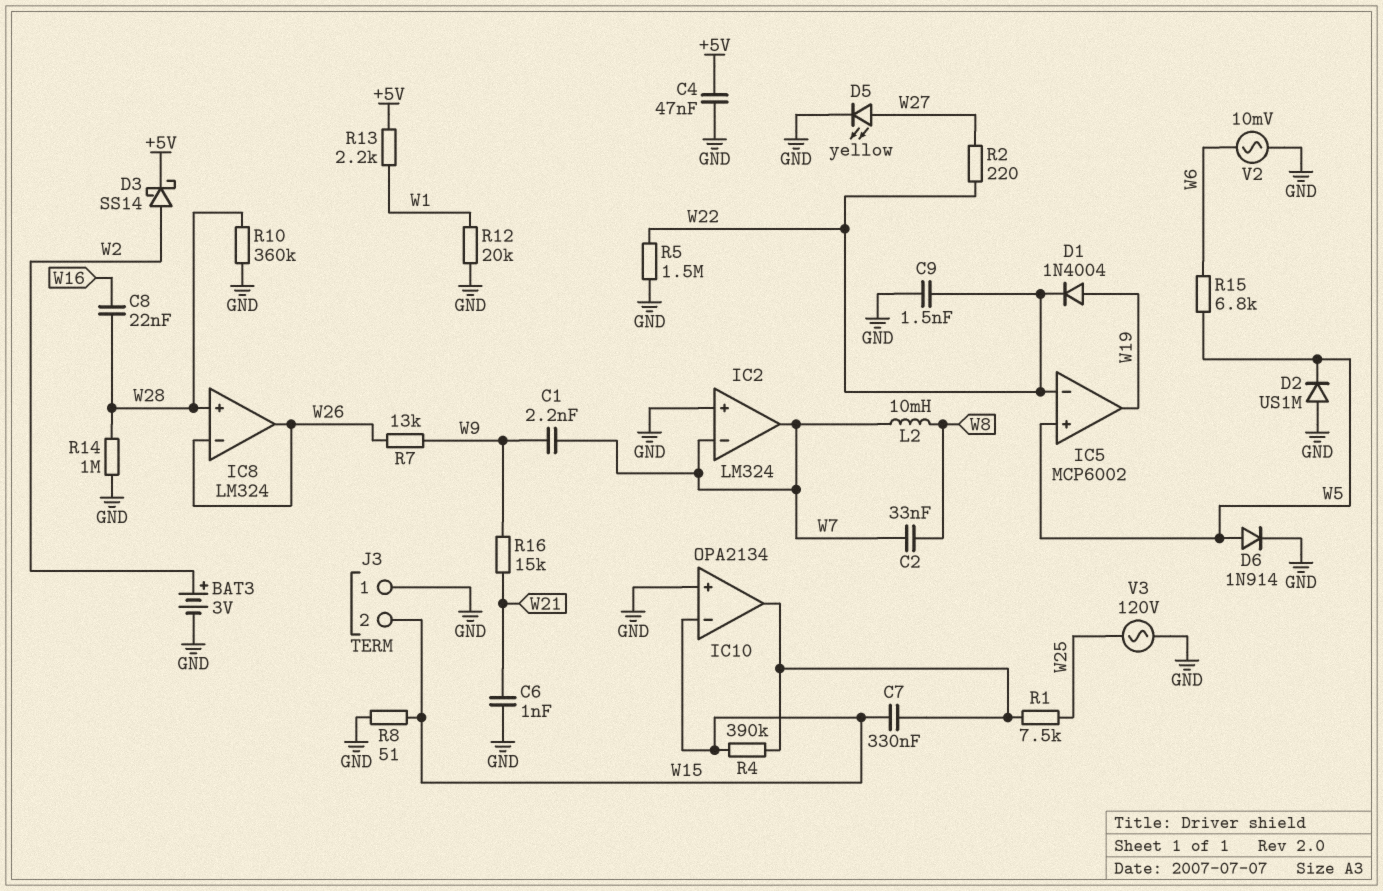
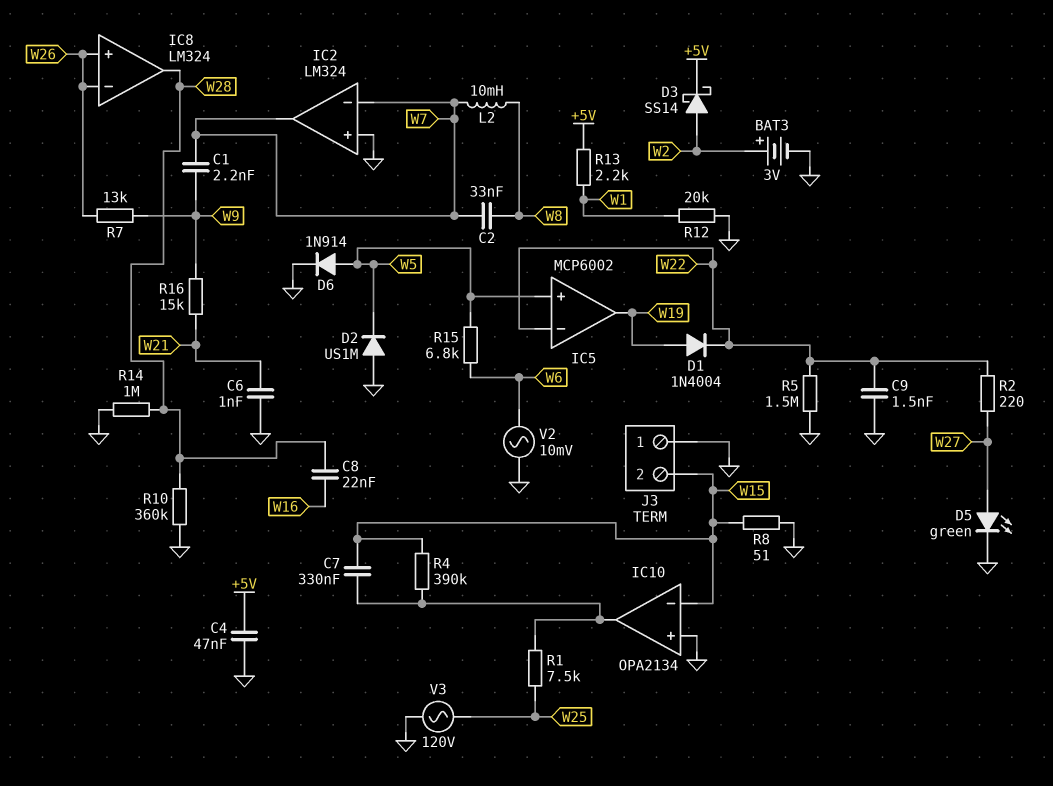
D5: LED yellow (A W27, K GND) -> LED green (A W27, K GND)
IC8 pin in+: W28 -> W26
IC8 pin out: W26 -> W28

